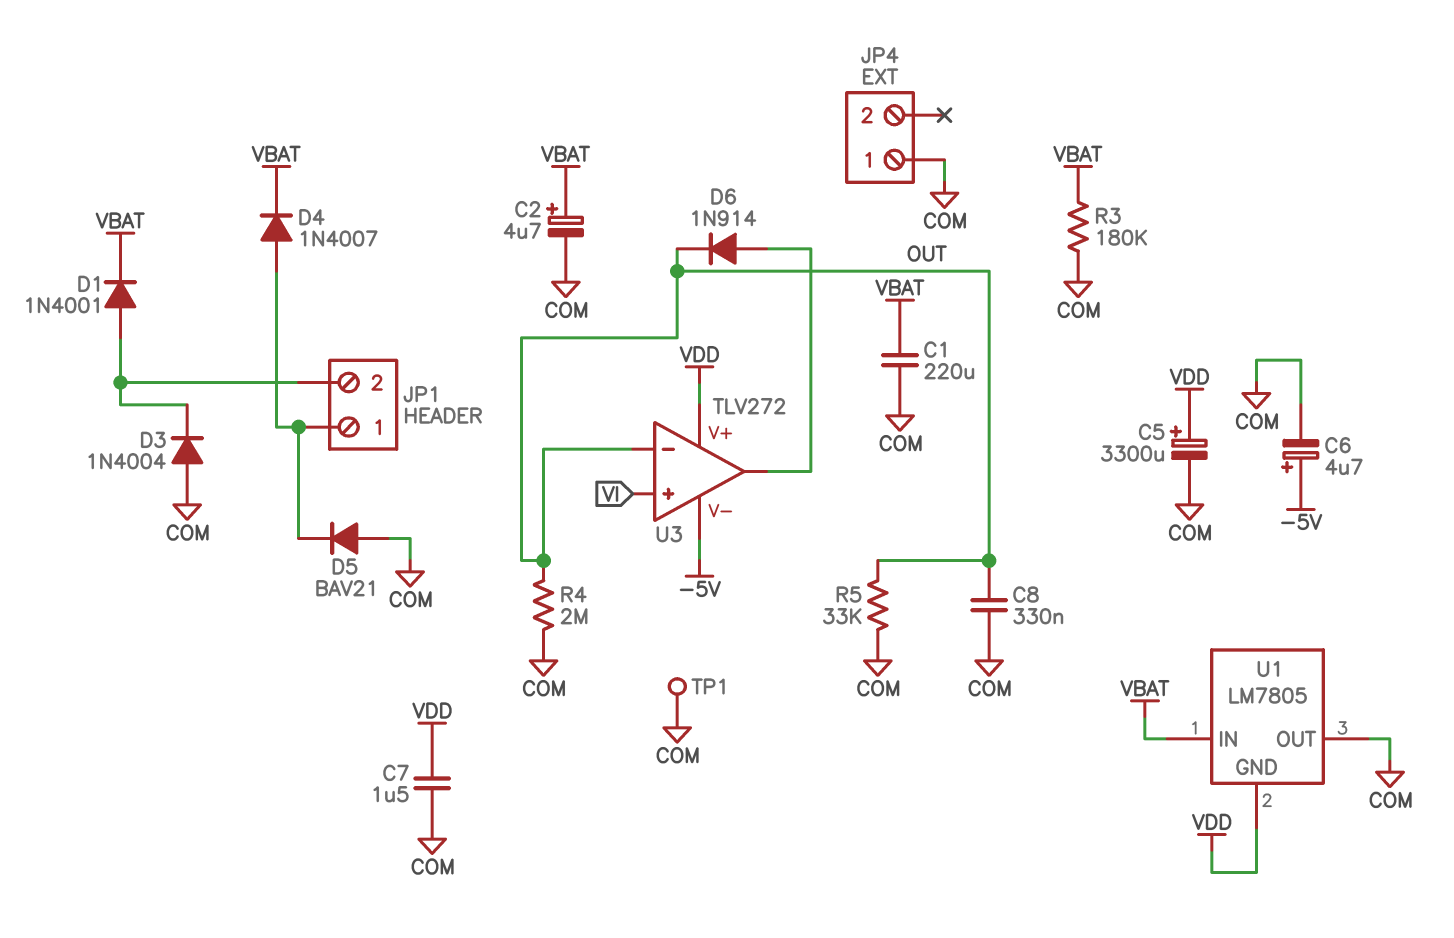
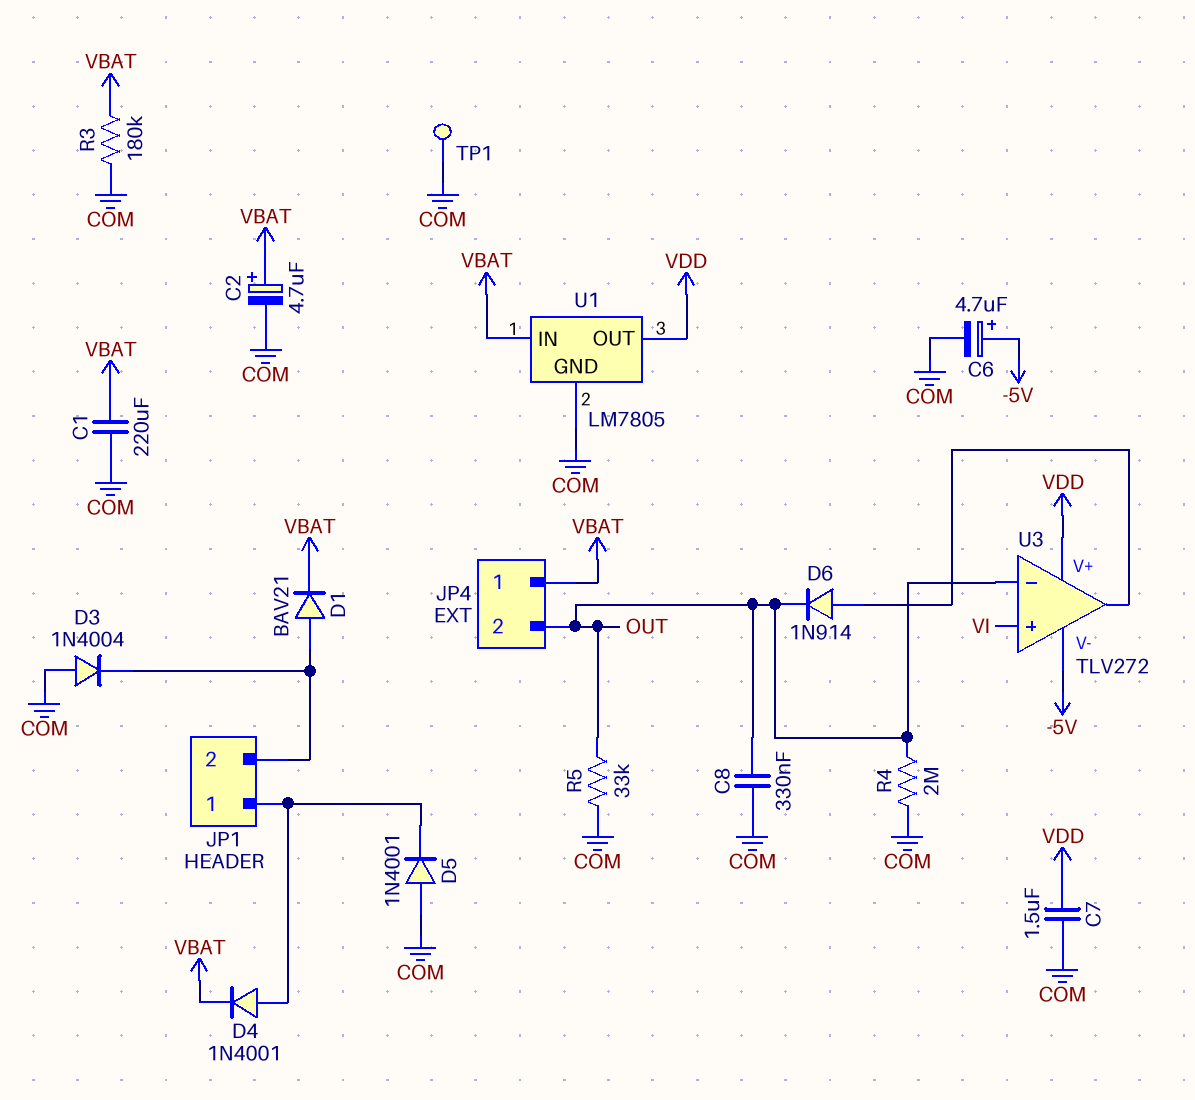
C5: 3300uF (plus VDD, minus COM) -> none
D1: diode 1N4001 (A JP1/2, K VBAT) -> diode BAV21 (A JP1/2, K VBAT)
D4: diode 1N4007 (A JP1/1, K VBAT) -> diode 1N4001 (A JP1/1, K VBAT)
D5: diode BAV21 (A COM, K JP1/1) -> diode 1N4001 (A COM, K JP1/1)
JP4 pin 1: COM -> VBAT
JP4 pin 2: none -> OUT
U1 pin GND: VDD -> COM
U1 pin OUT: COM -> VDD

